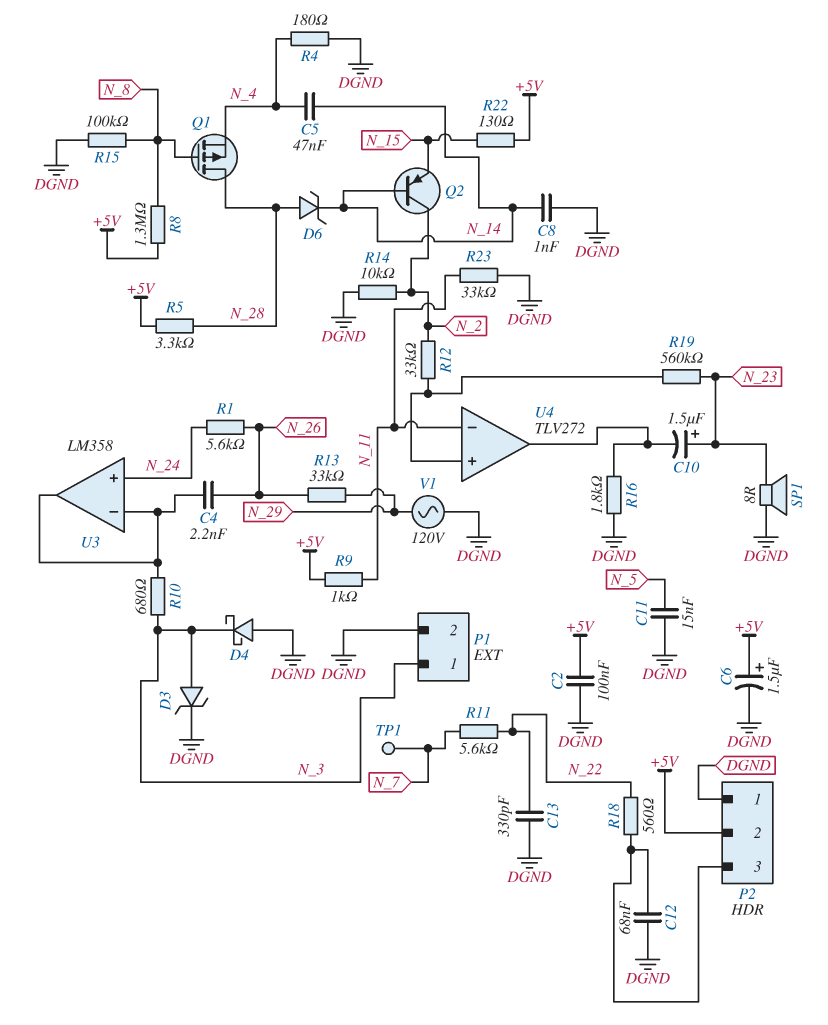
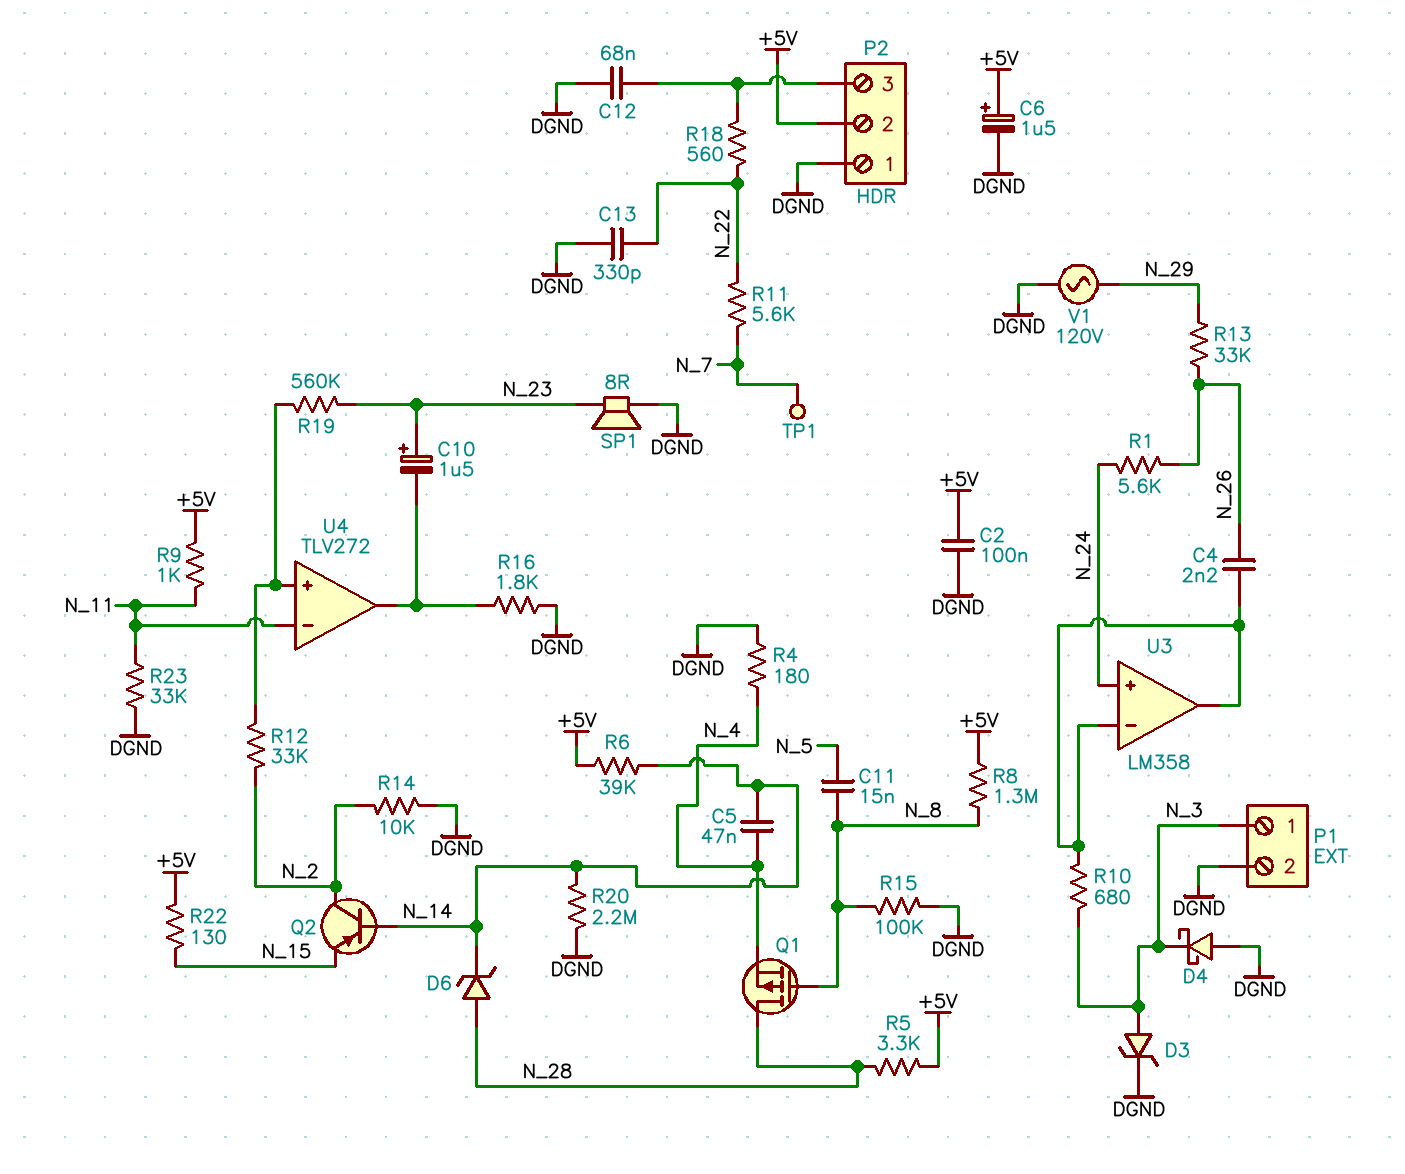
C8: 1nF (DGND, N_14) -> none
C11: 15nF (DGND, N_5) -> 15nF (N_5, N_8)
R6: none -> 39k (+5V, N_14)
R20: none -> 2.2M (DGND, N_14)

